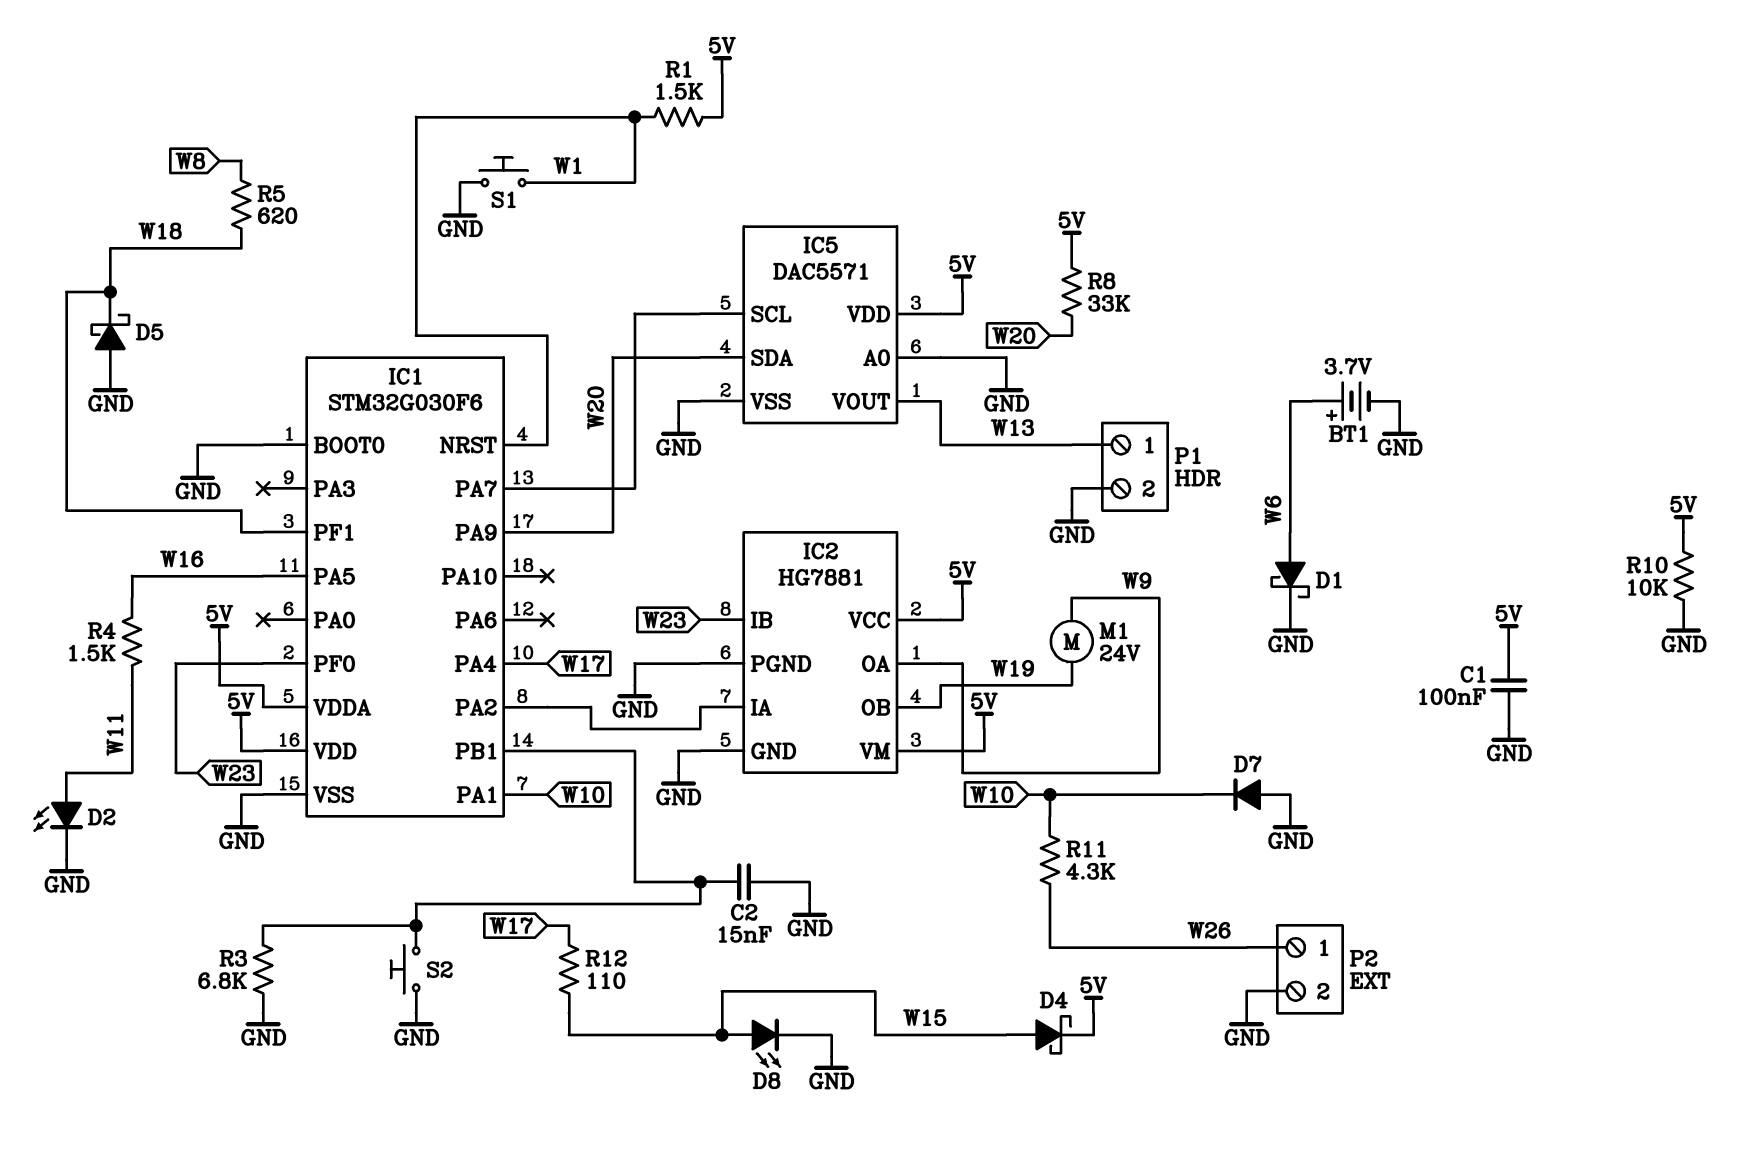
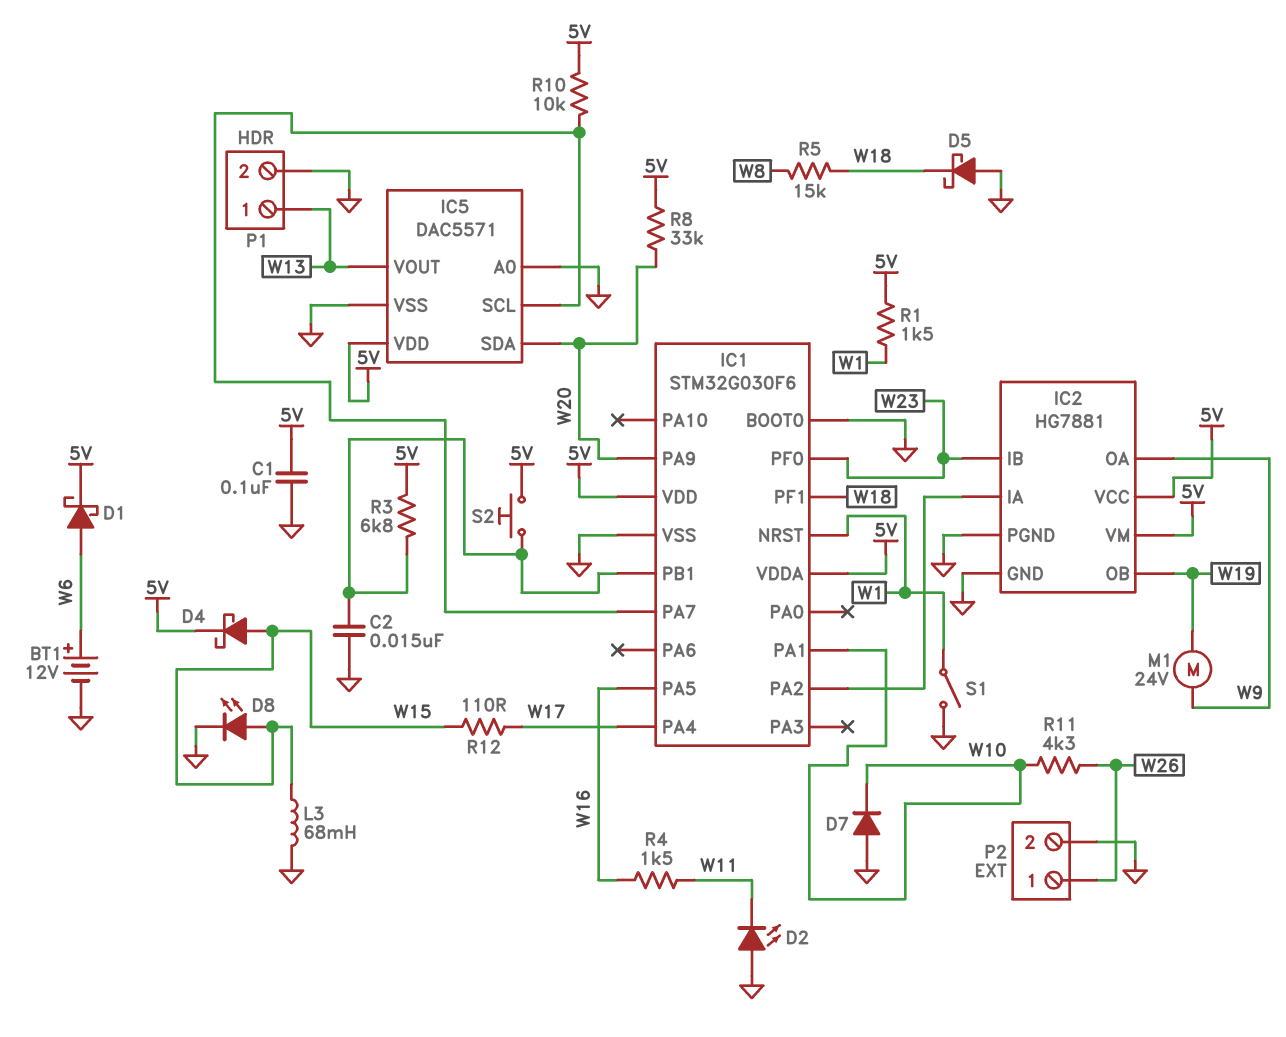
BT1: 3.7V (plus W6, minus GND) -> 12V (plus W6, minus GND)
D1: schottky (A W6, K GND) -> schottky (A W6, K 5V)
D2: LED (A W11, K GND) -> LED (A GND, K W11)
L3: none -> 68mH (GND, W15)
R3: 6.8k (GND, IC1/PB1) -> 6.8k (5V, IC1/PB1)
R5: 620 (W8, W18) -> 15k (W8, W18)
R10: 10k (5V, GND) -> 10k (5V, IC1/PA7)
S1: button (GND, W1) -> switch (GND, W1)
S2: button (GND, IC1/PB1) -> button (5V, IC1/PB1)

